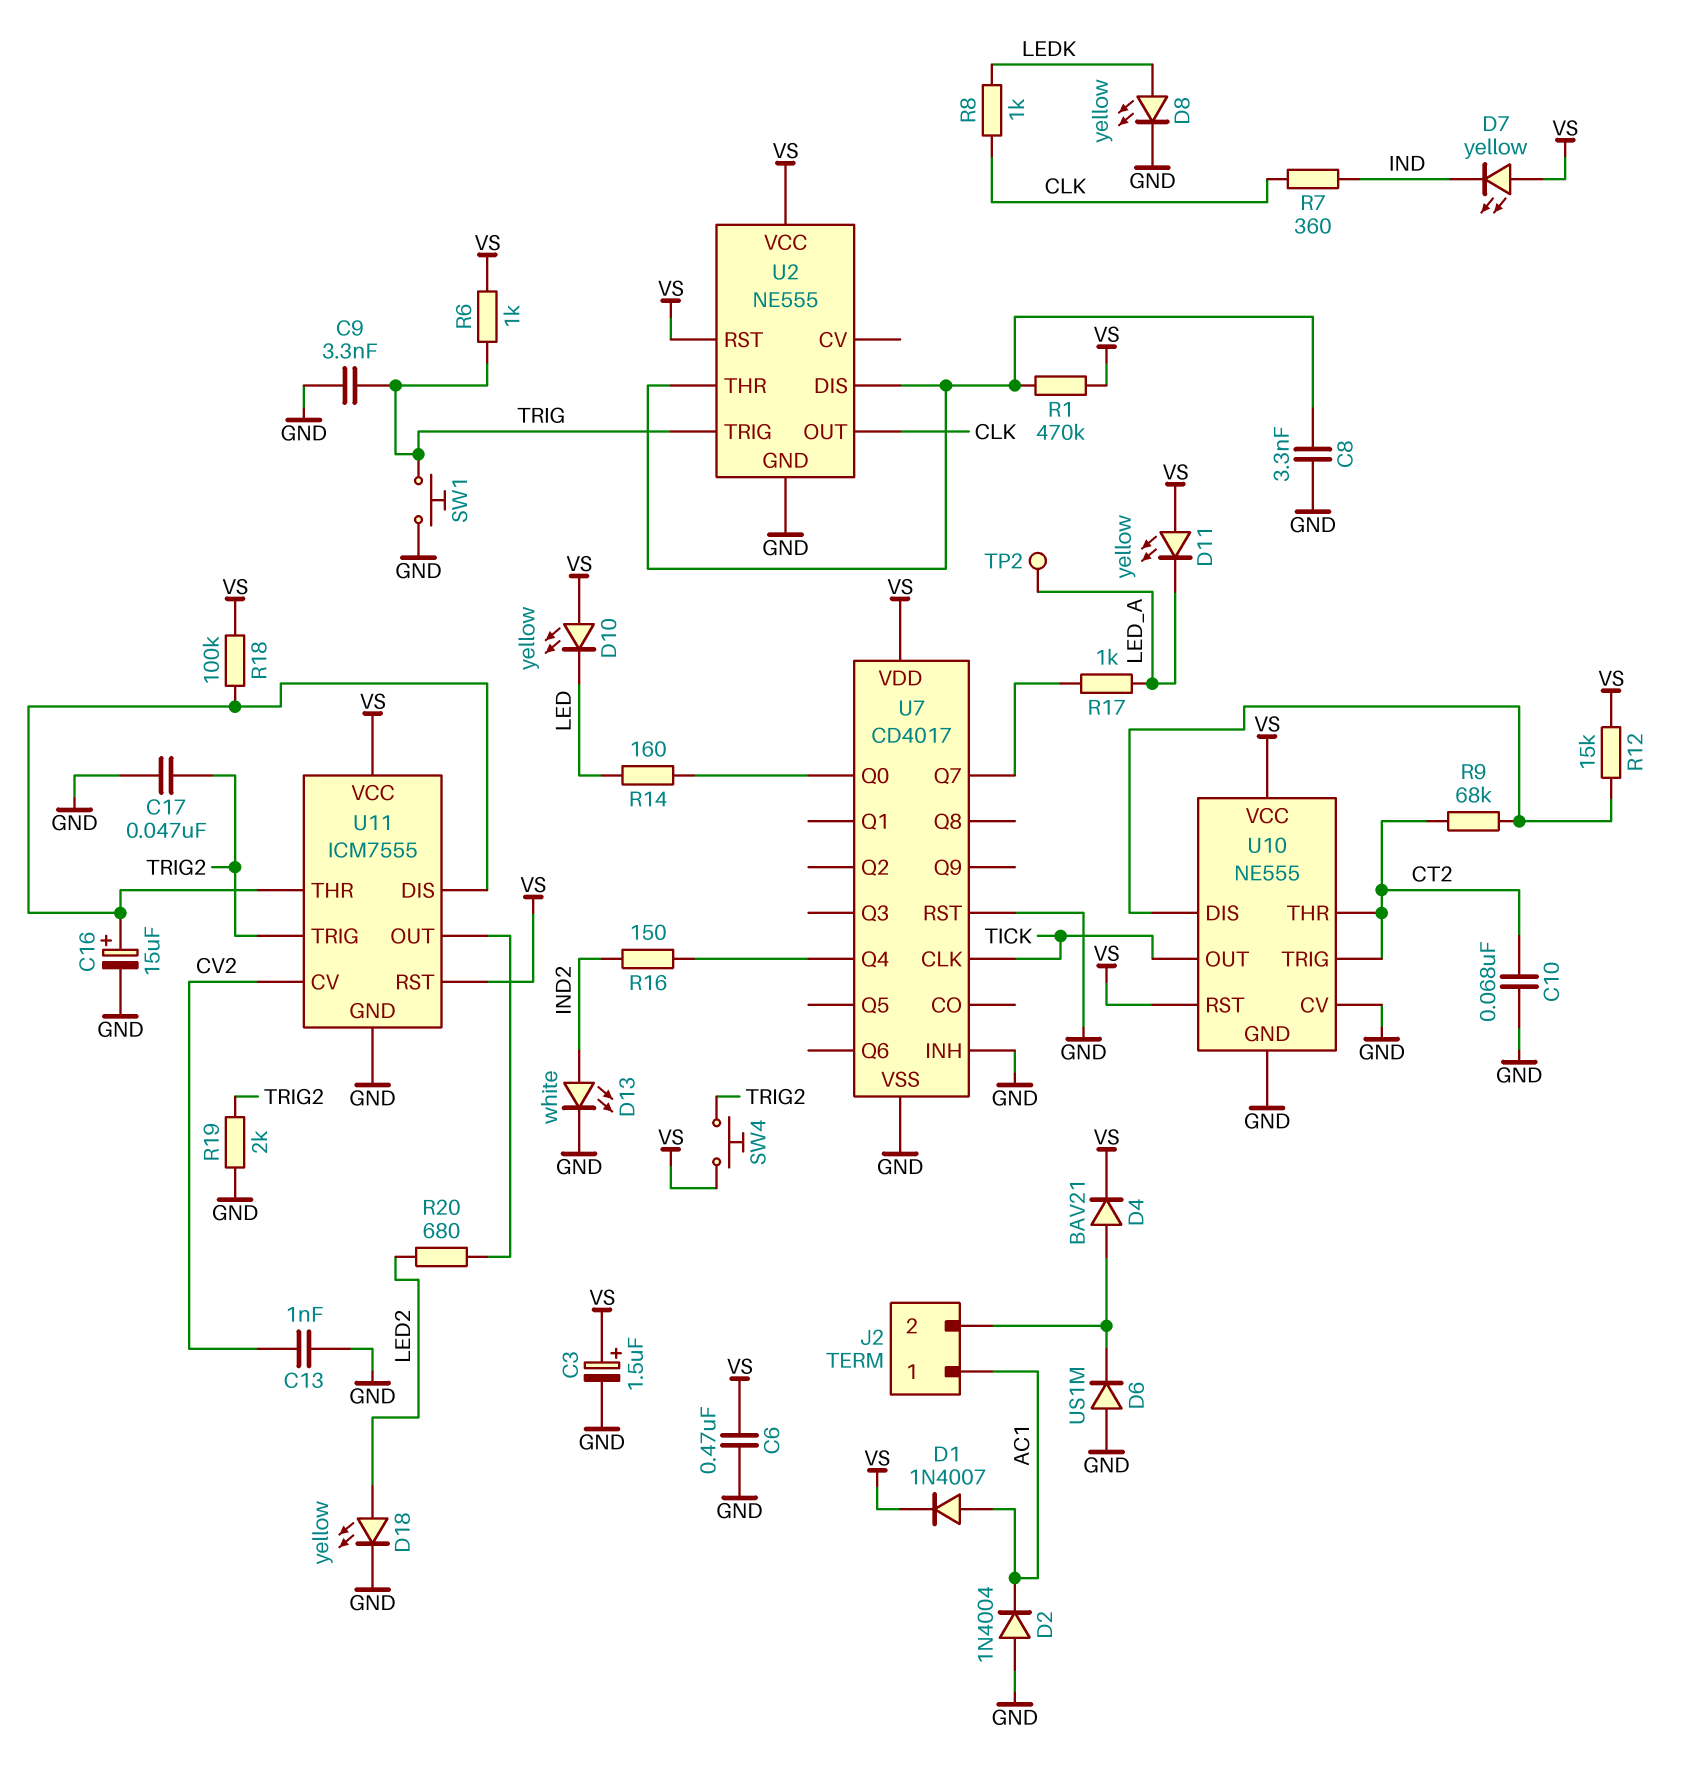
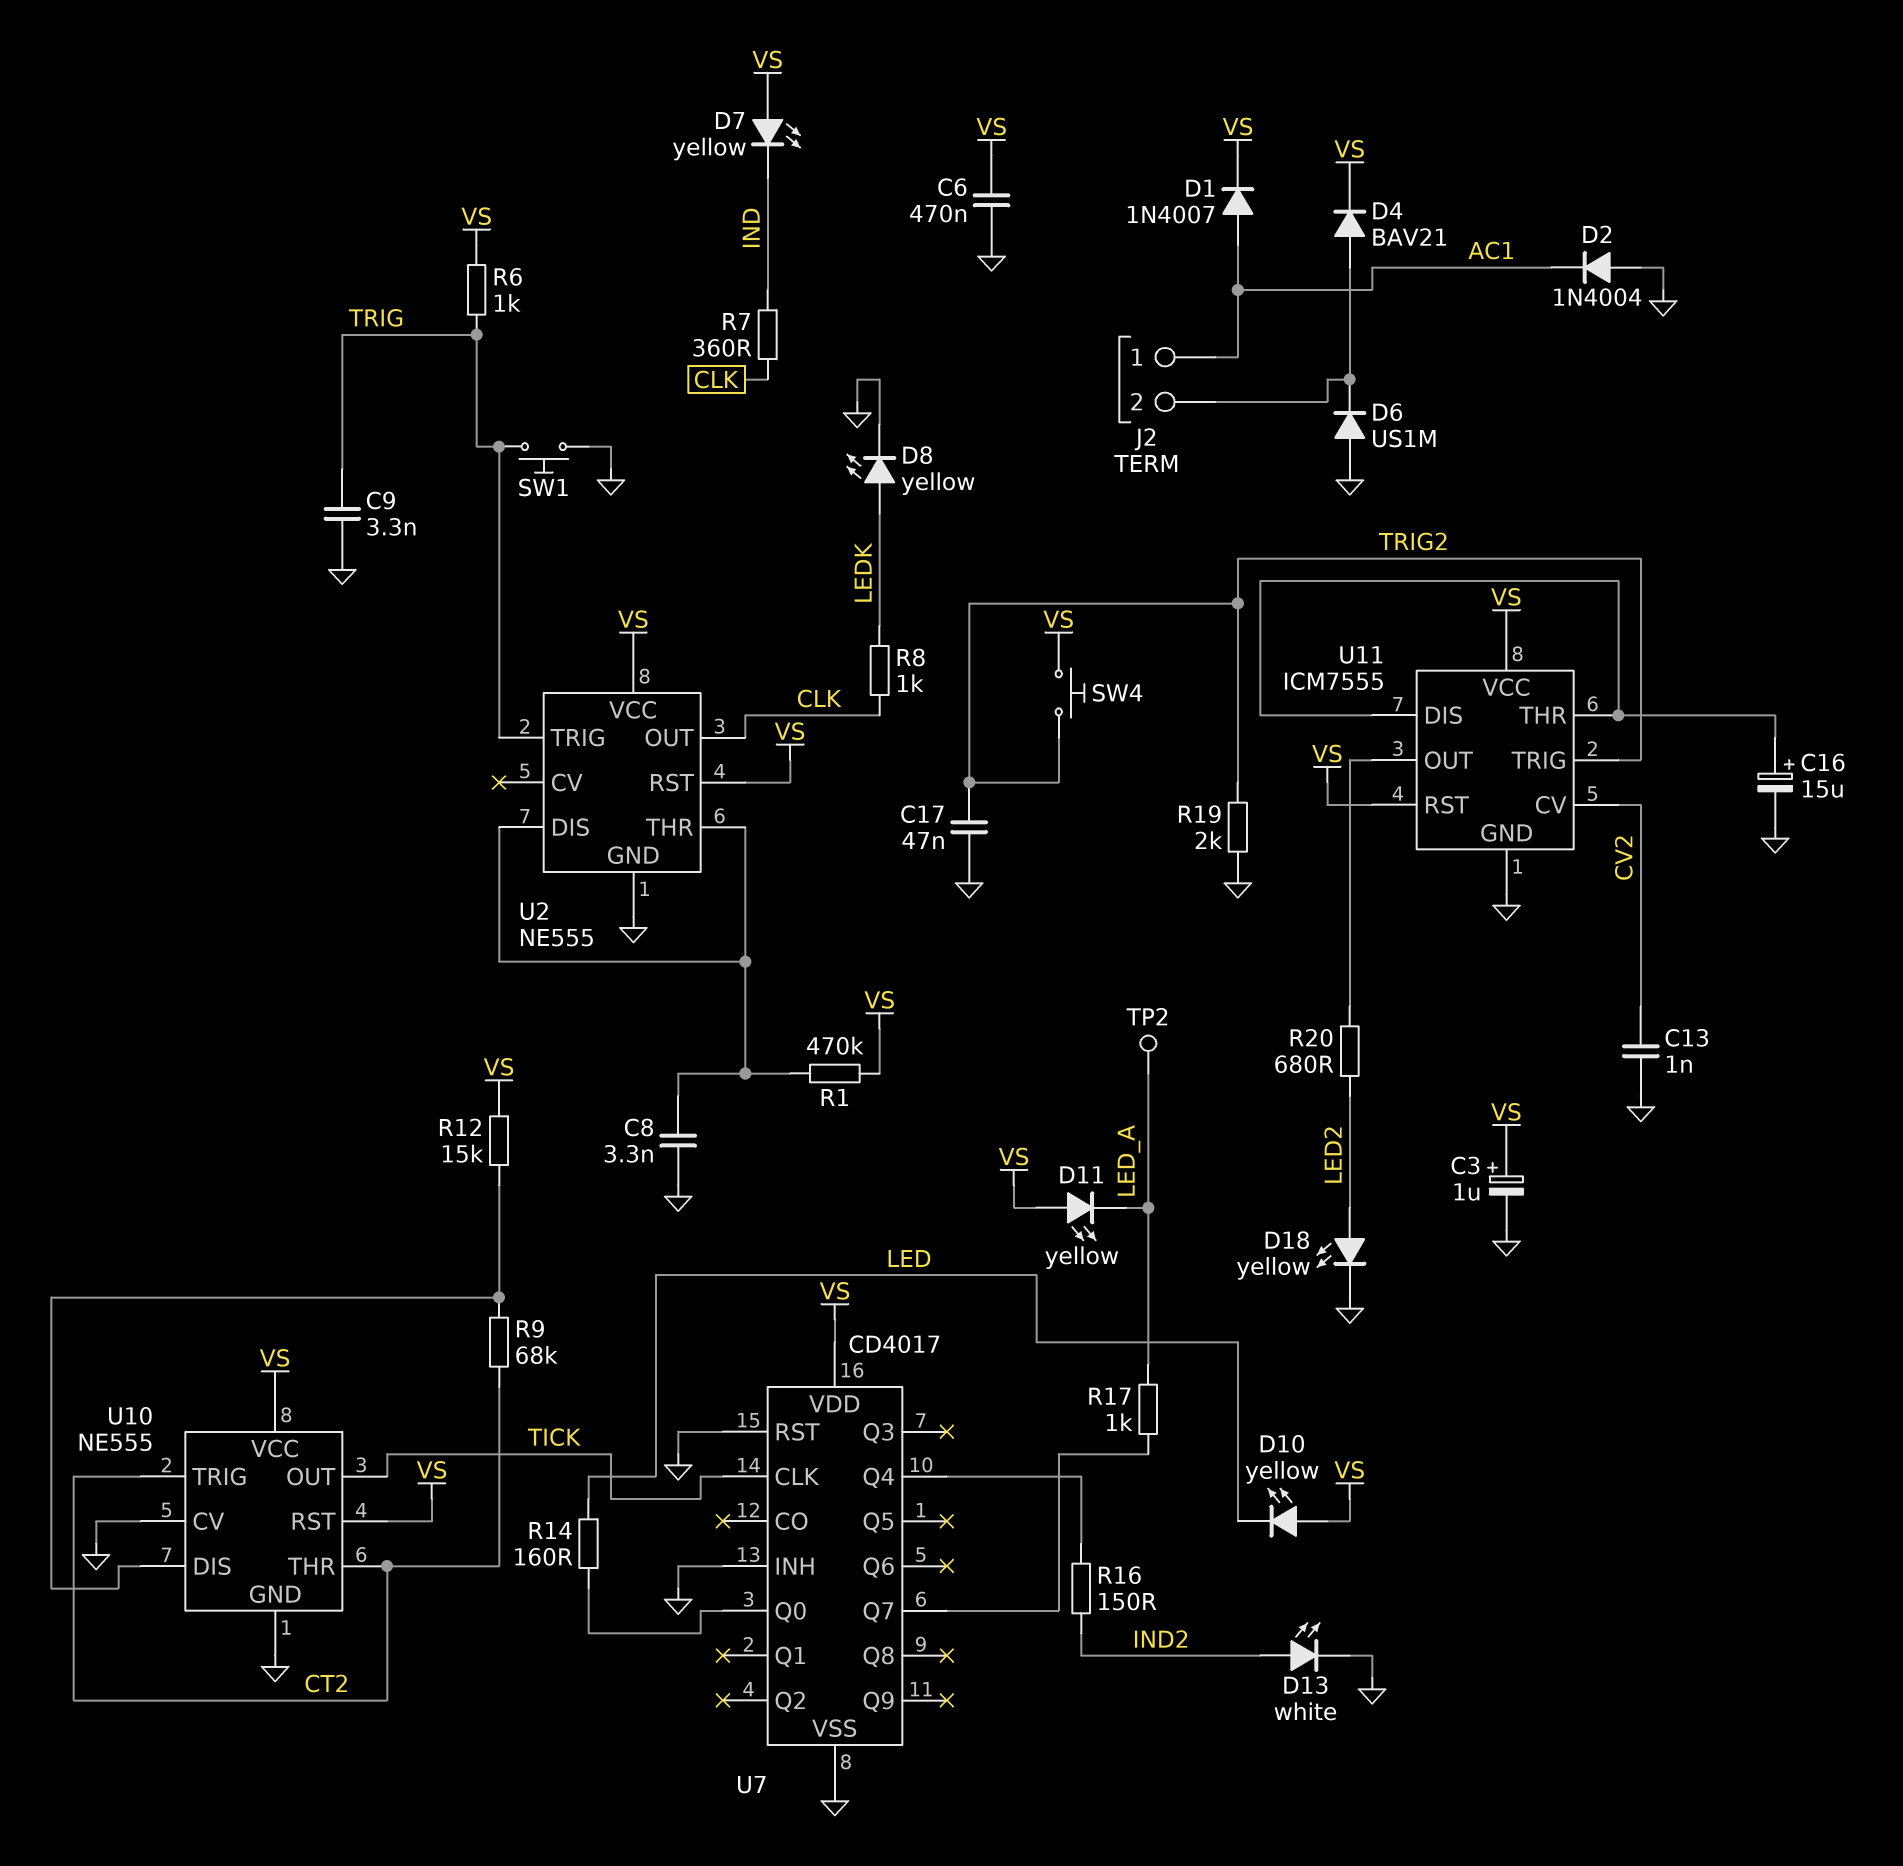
C3: 1.5uF (plus VS, minus GND) -> 1uF (plus VS, minus GND)
C10: 68nF (CT2, GND) -> none
R18: 100k (U11/DIS, VS) -> none

